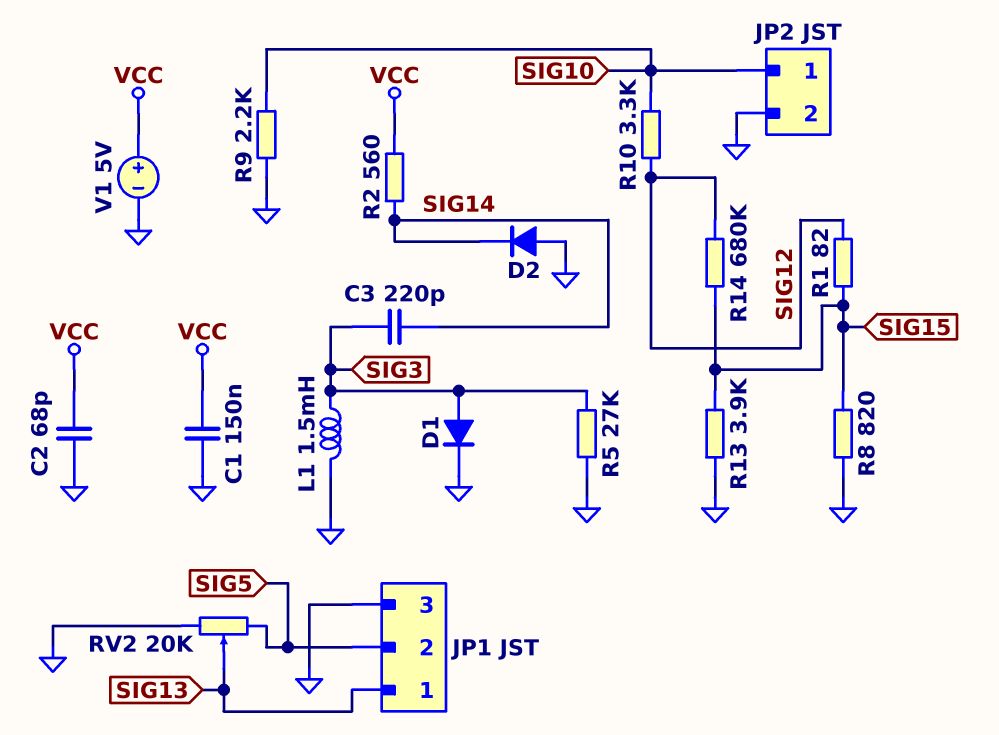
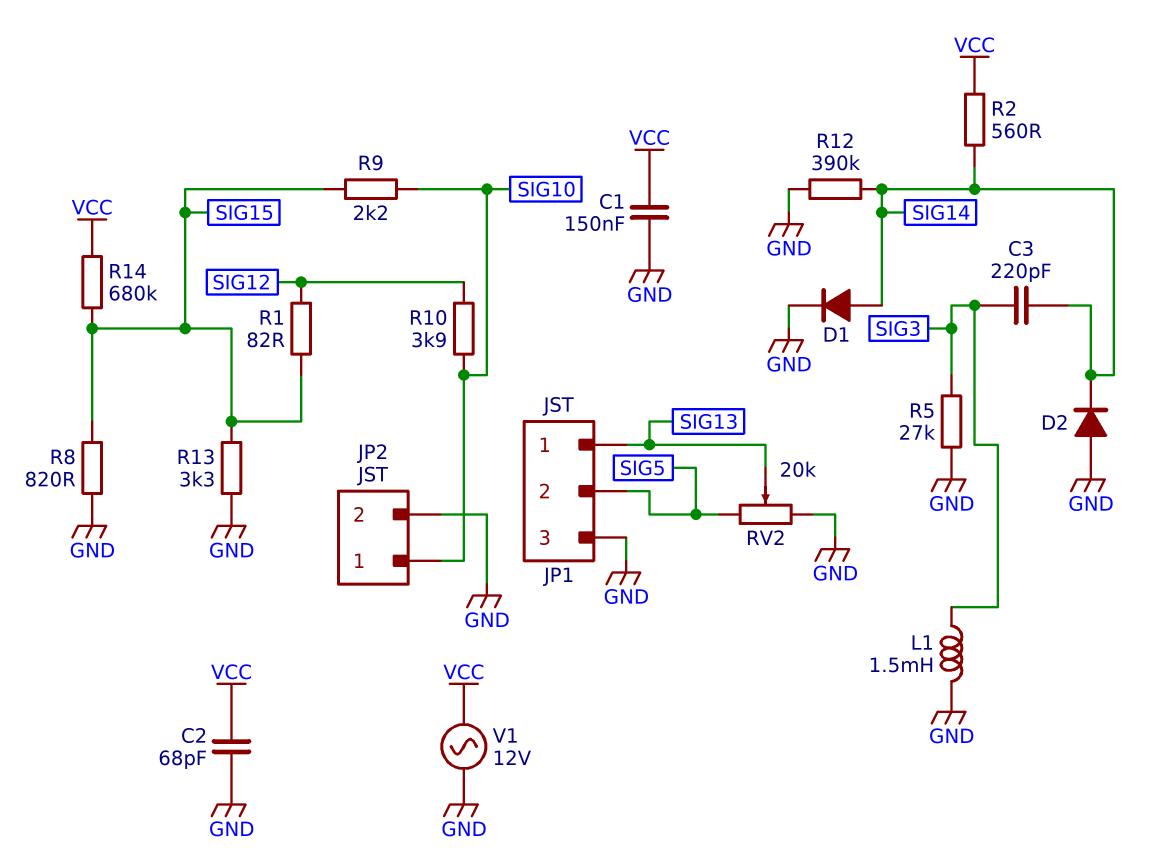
D1: diode (A SIG3, K GND) -> diode (A SIG14, K GND)
R9: 2.2k (GND, SIG10) -> 2.2k (SIG10, SIG15)
R10: 3.3k (SIG10, SIG12) -> 3.9k (SIG10, SIG12)
R12: none -> 390k (GND, SIG14)
R13: 3.9k (GND, SIG15) -> 3.3k (GND, SIG15)
R14: 680k (SIG12, SIG15) -> 680k (SIG15, VCC)
V1: 5V (plus VCC, minus GND) -> AC 12V (GND, VCC)

